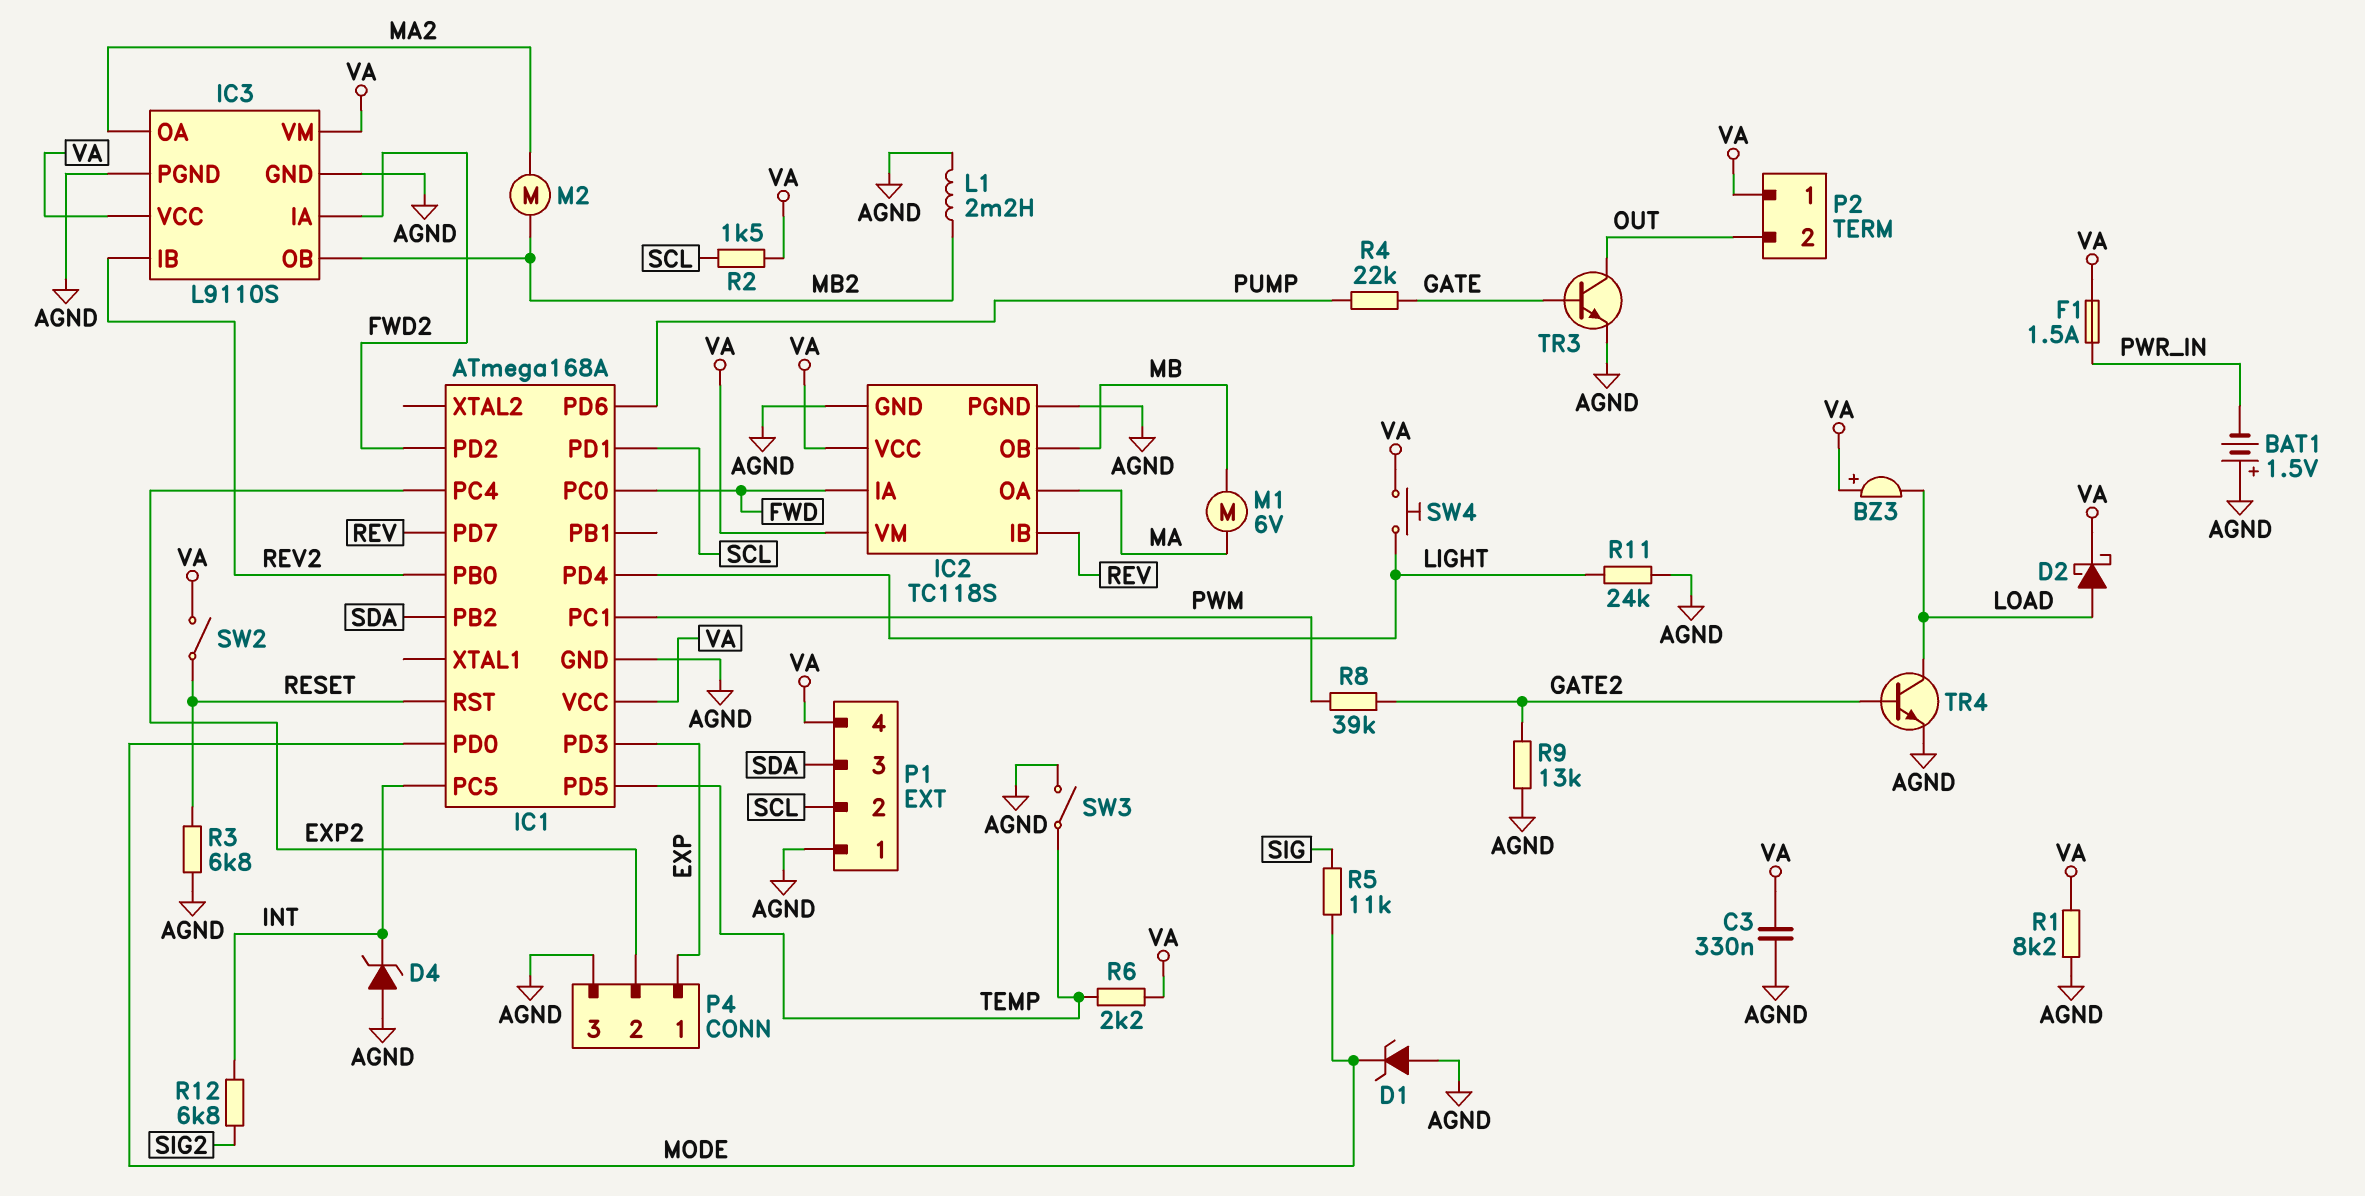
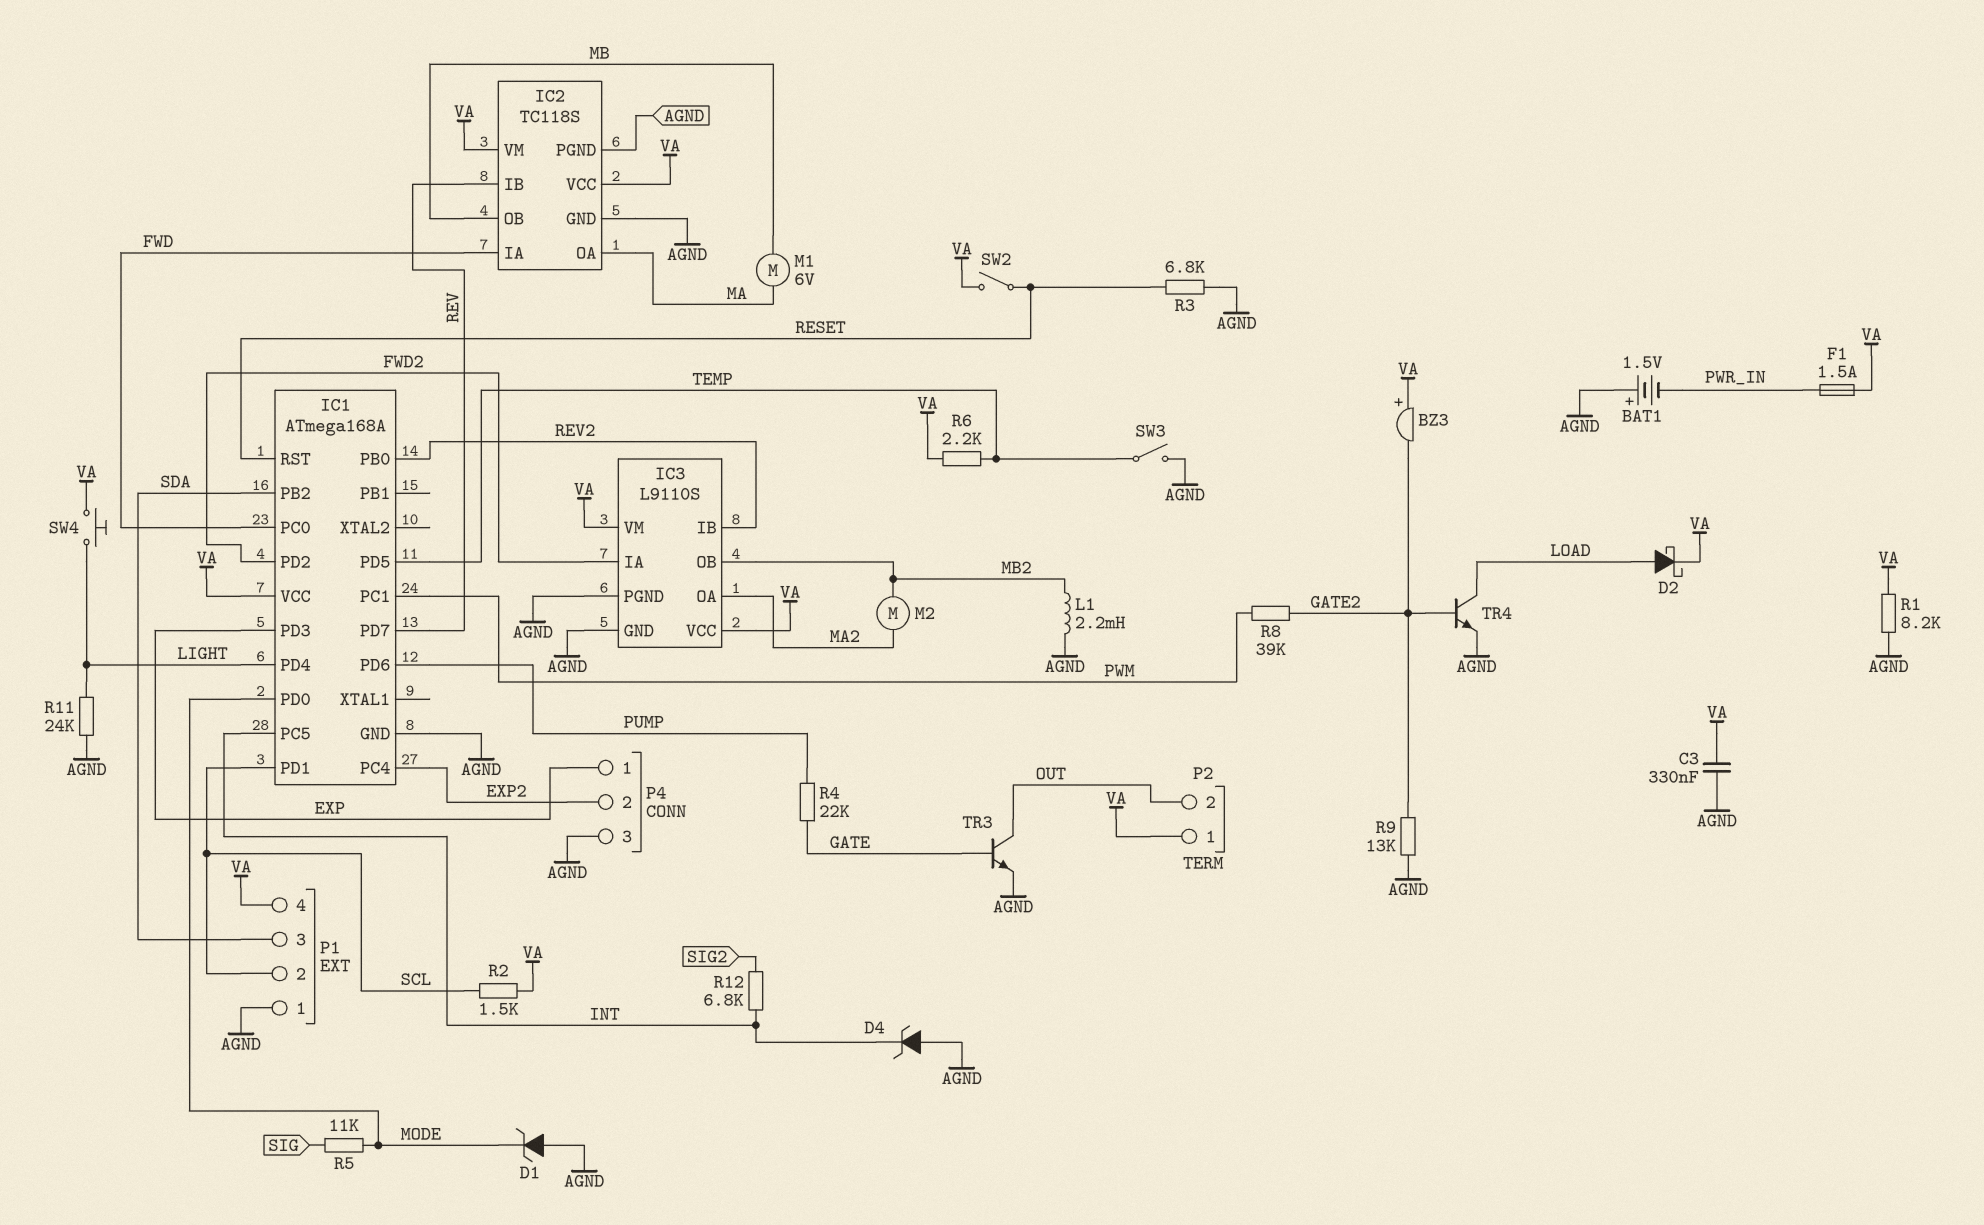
BZ3: buzzer (plus VA, minus LOAD) -> buzzer (plus VA, minus GATE2)

